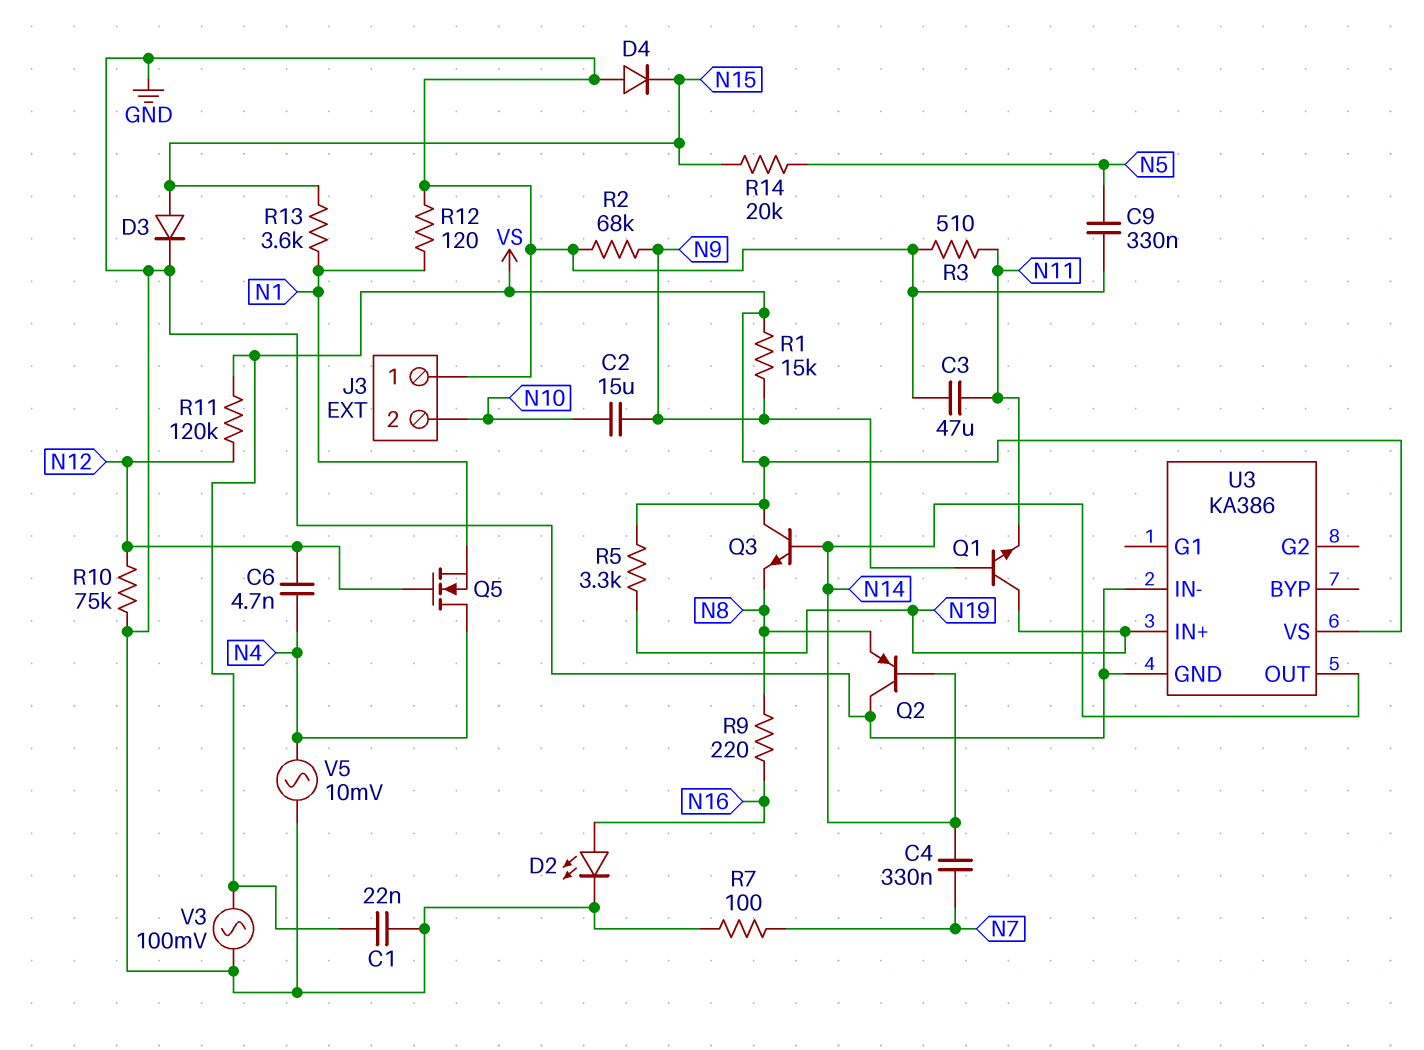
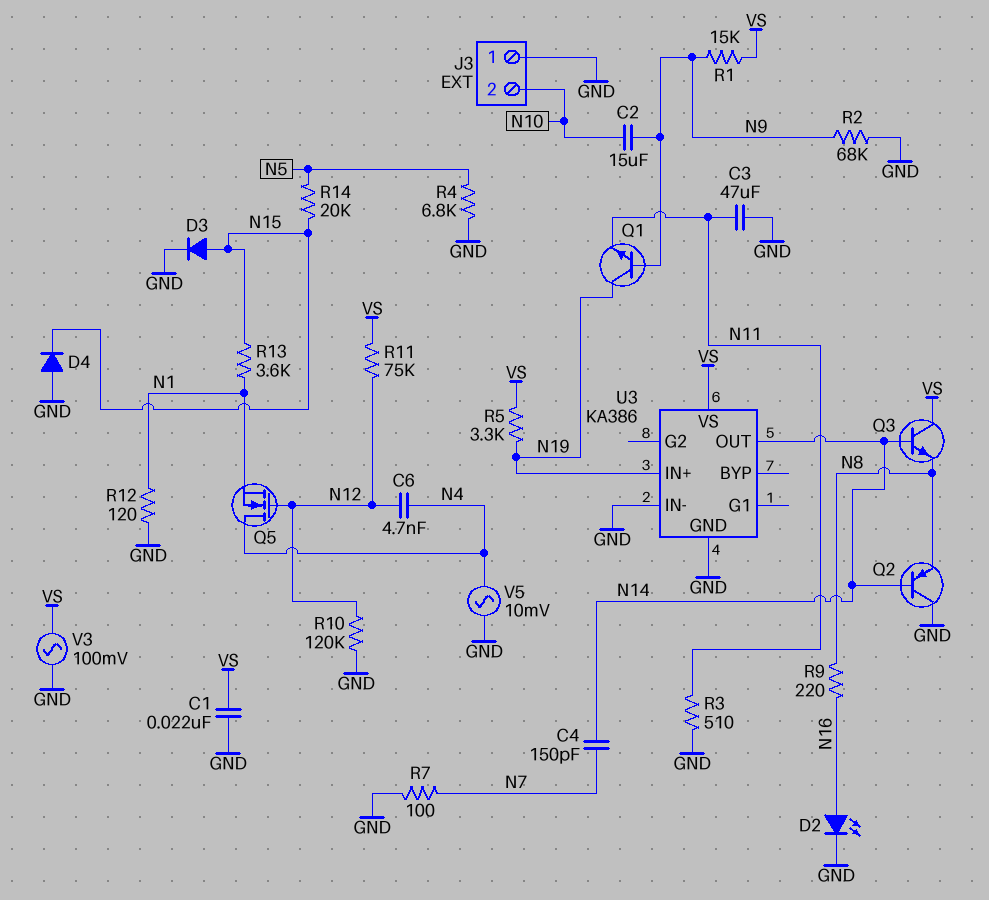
C4: 330nF (N7, N14) -> 150pF (N7, N14)
C9: 330nF (GND, N5) -> none
R4: none -> 6.8k (GND, N5)
R10: 75k (GND, N12) -> 120k (GND, N12)
R11: 120k (N12, VS) -> 75k (N12, VS)

